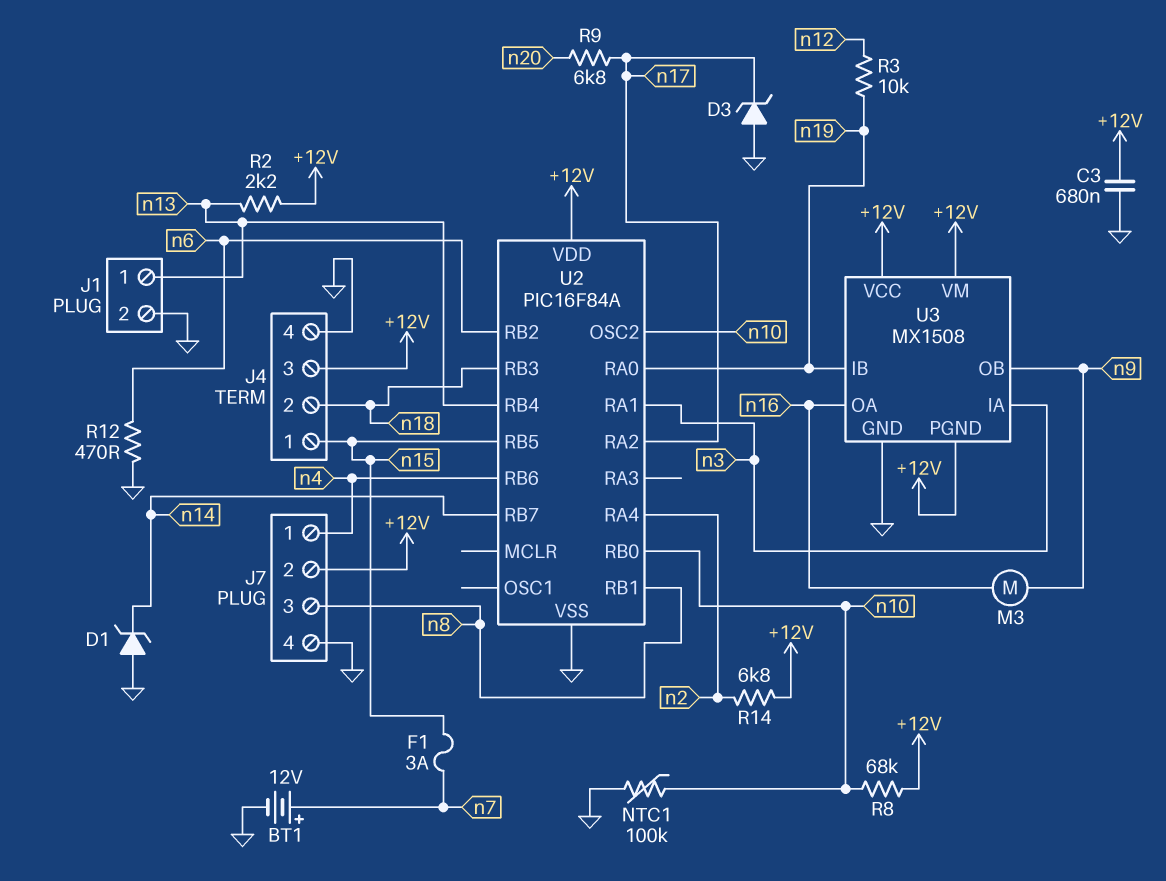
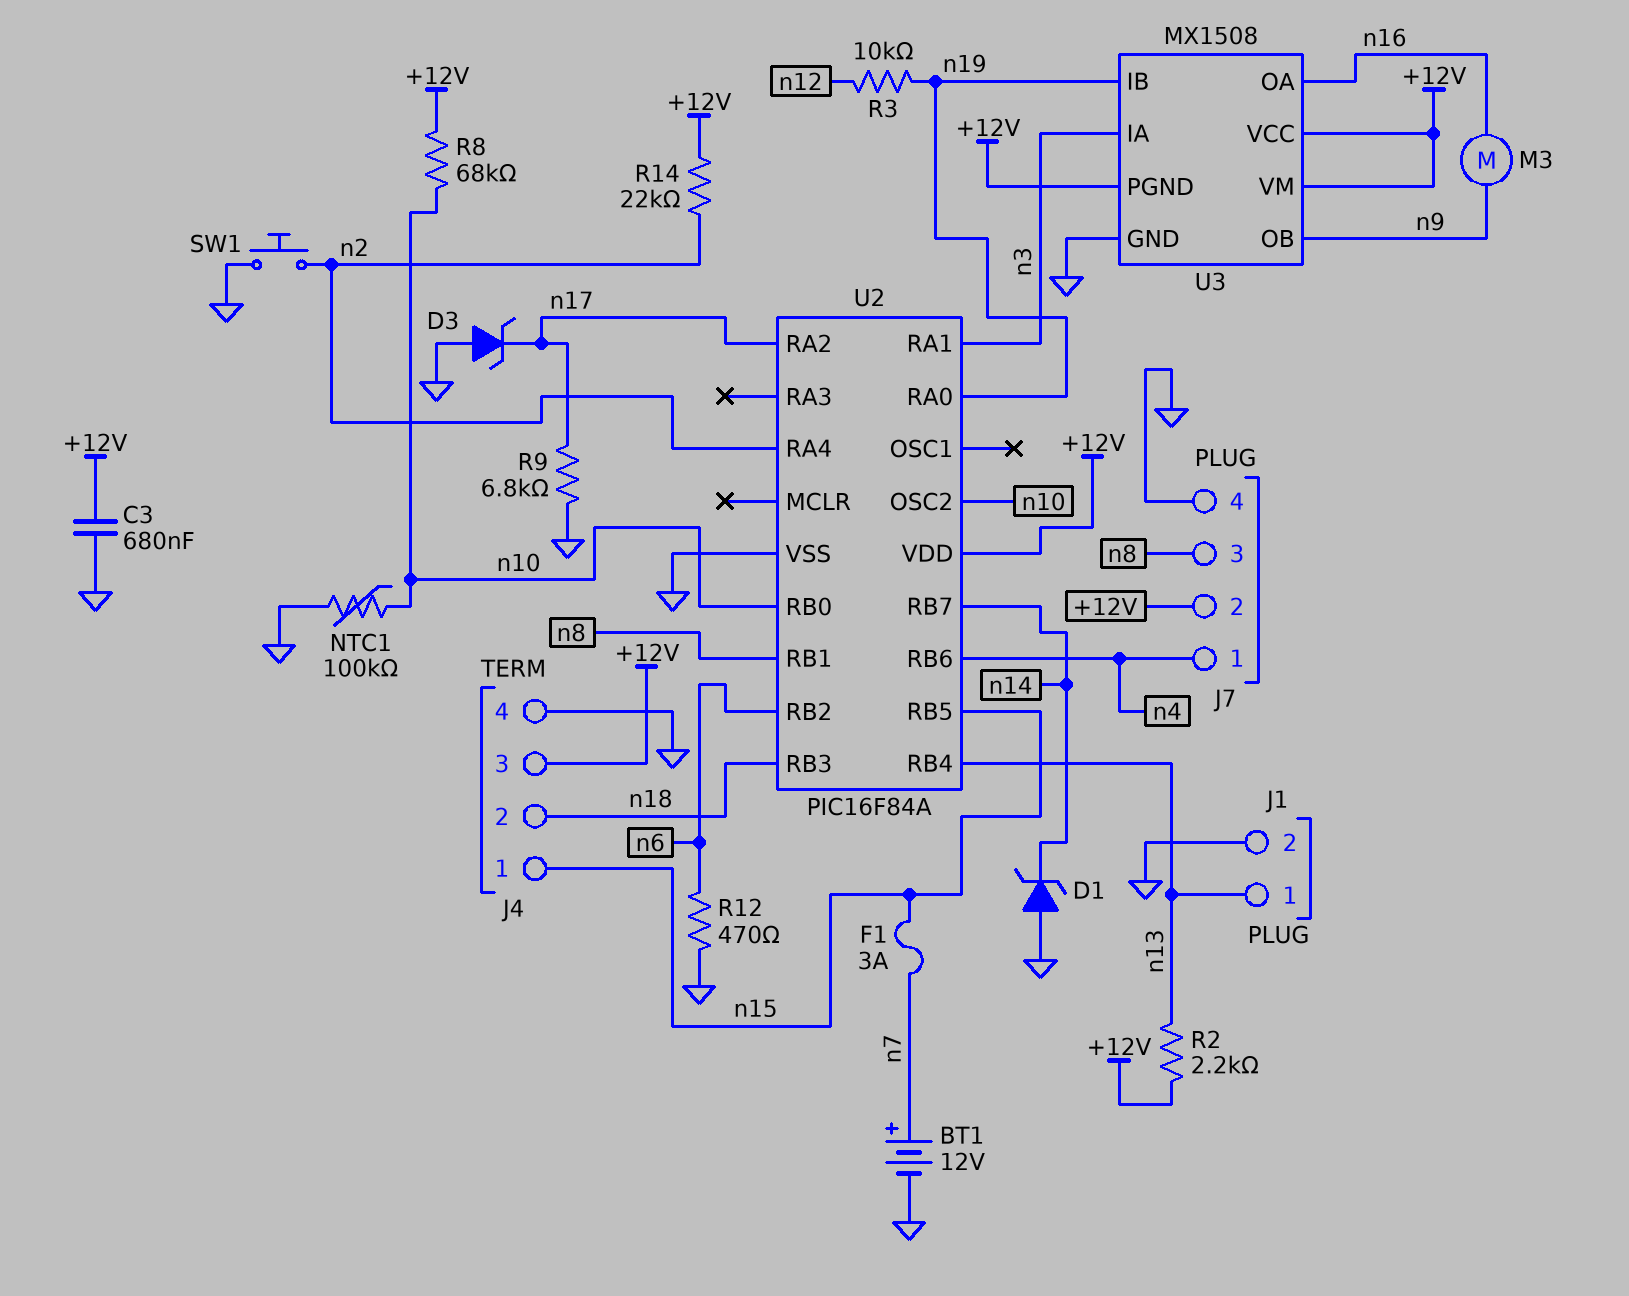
R9: 6.8k (n17, n20) -> 6.8k (GND, n17)
R14: 6.8k (+12V, n2) -> 22k (+12V, n2)
SW1: none -> button (GND, n2)

